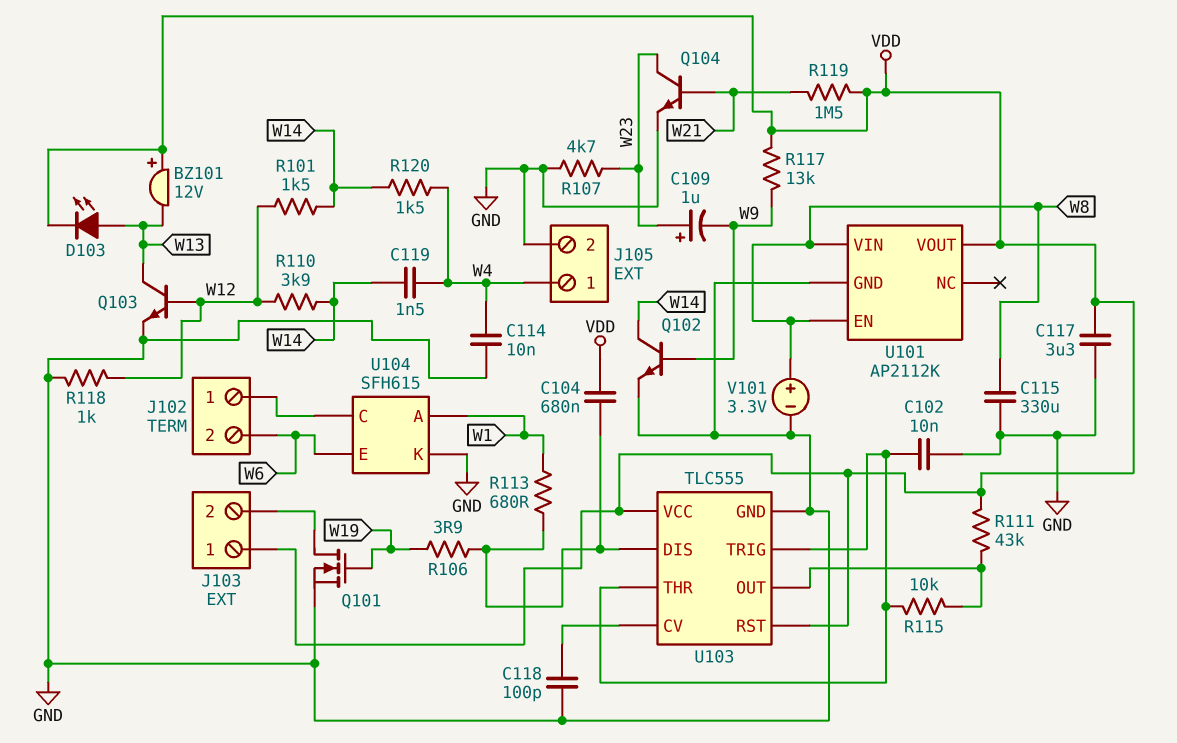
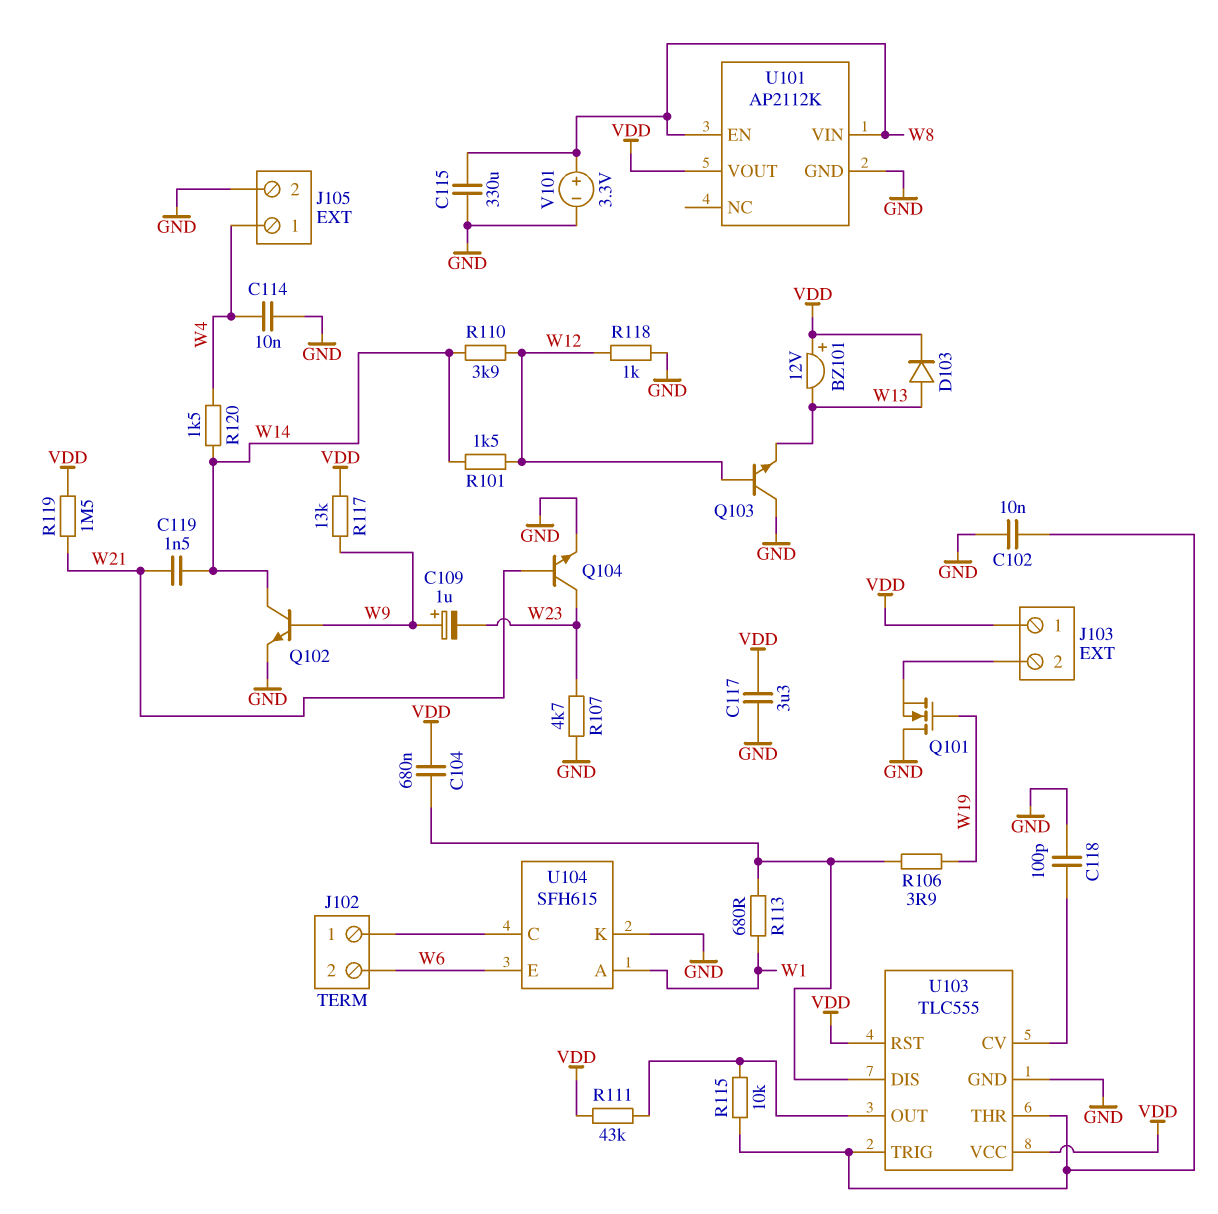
C109: 1uF (plus W23, minus W9) -> 1uF (plus W9, minus W23)
C119: 1.5nF (W4, W14) -> 1.5nF (W14, W21)
D103: LED (A W13, K VDD) -> diode (A W13, K VDD)
Q101: NMOS (G W19, D J103/2, S GND) -> NMOS (G W19, D GND, S J103/2)
Q103: NPN (B W12, C W13, E GND) -> NPN (B W12, C GND, E W13)

